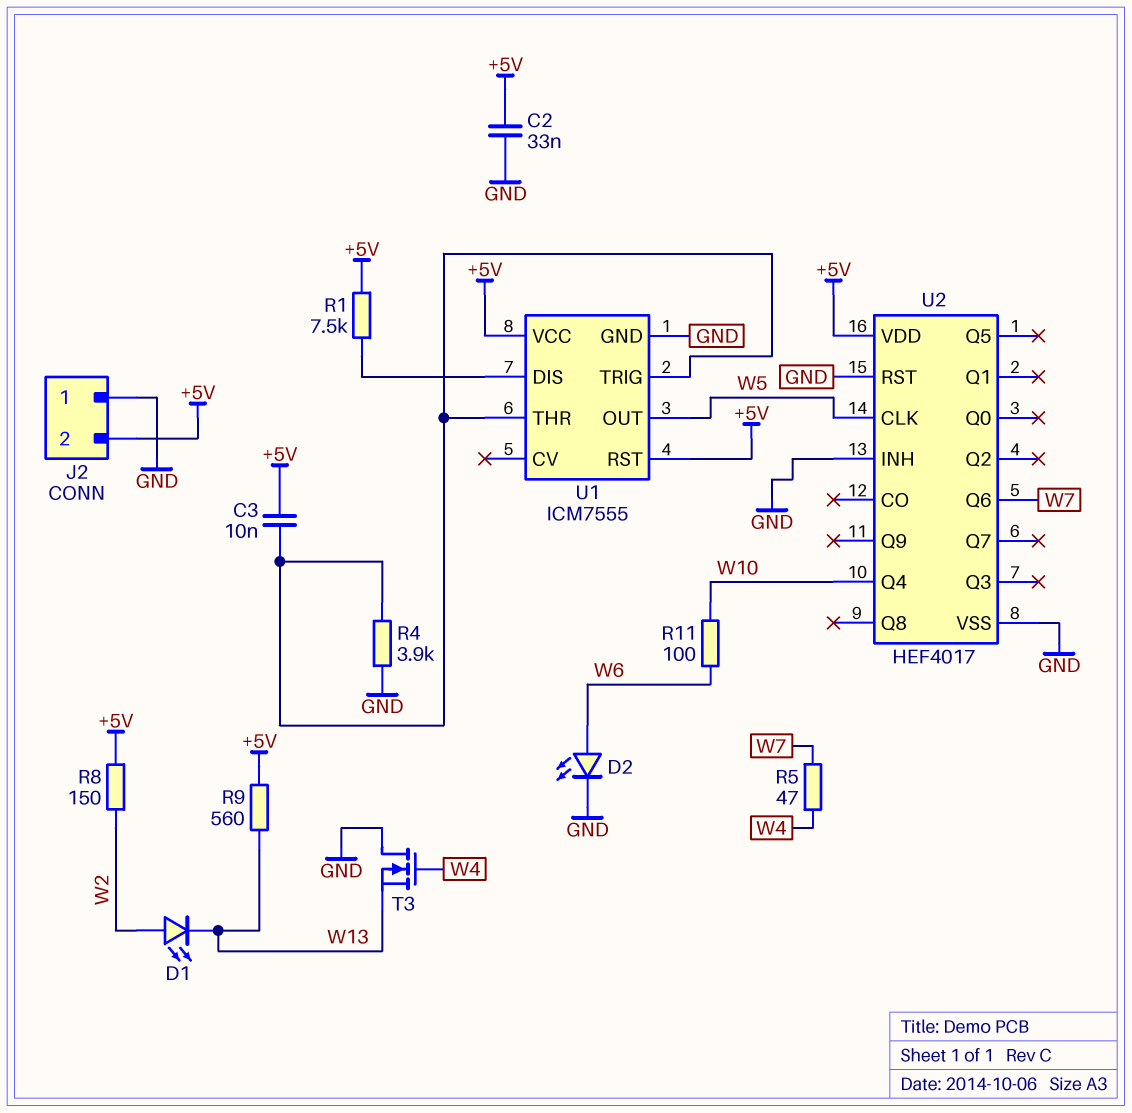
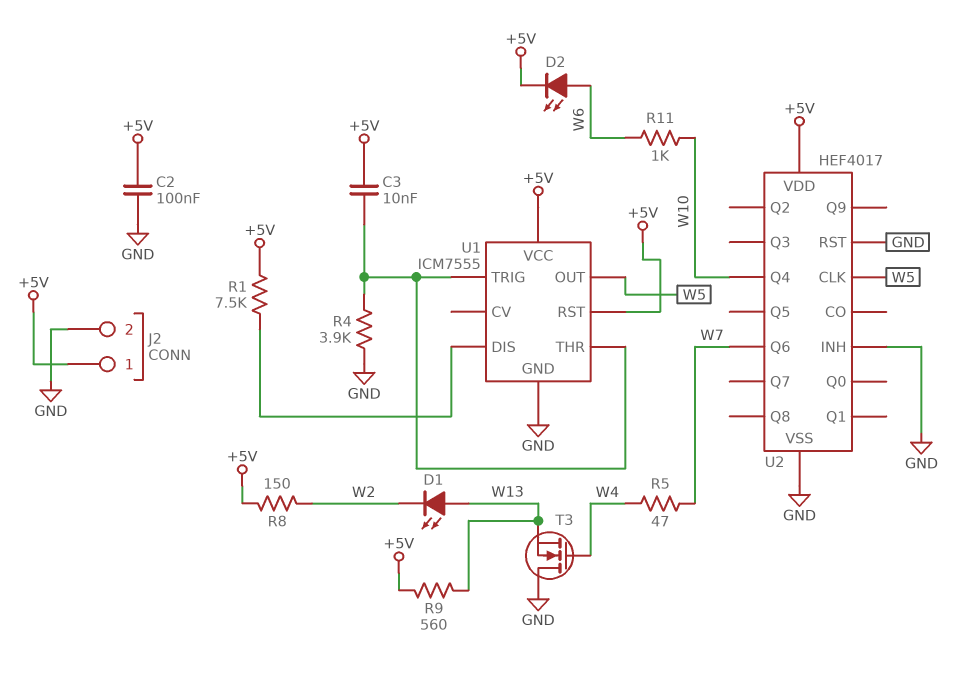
C2: 33nF (+5V, GND) -> 100nF (+5V, GND)
D1: LED (A W2, K W13) -> LED (A W13, K W2)
D2: LED (A W6, K GND) -> LED (A W6, K +5V)
J2 pin 1: GND -> +5V
J2 pin 2: +5V -> GND
R11: 100 (W6, W10) -> 1k (W6, W10)

